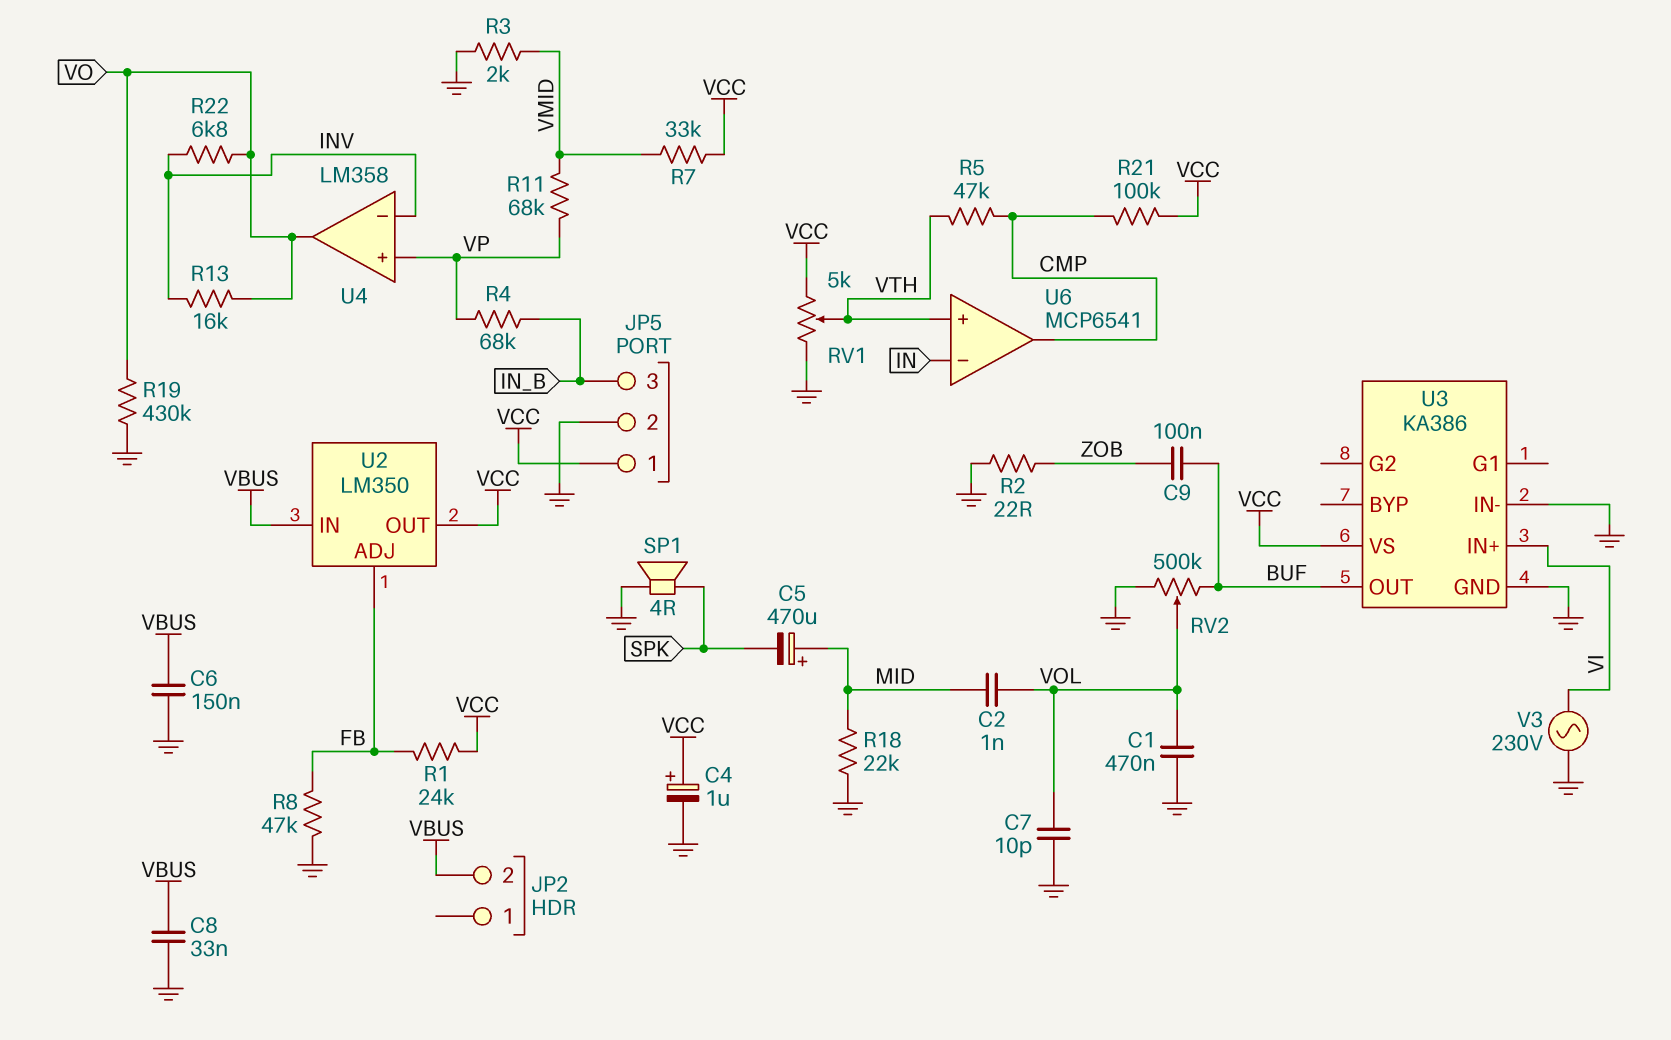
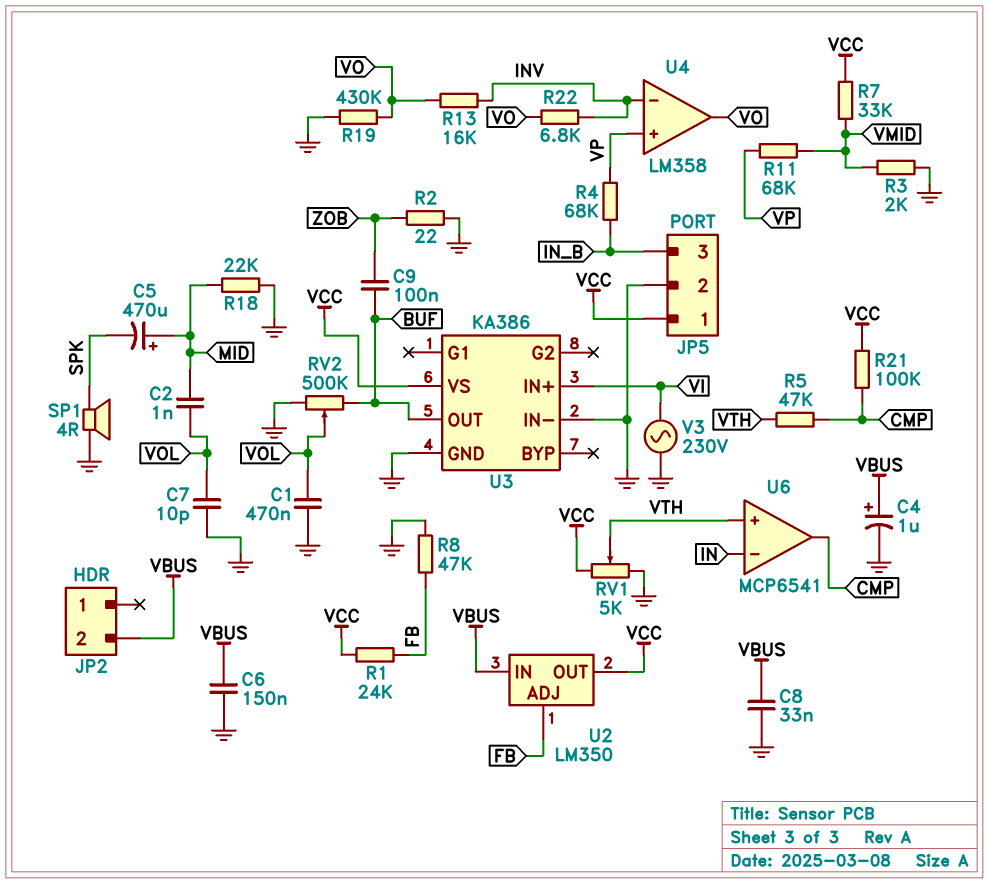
C4: 1uF (plus VCC, minus GND) -> 1uF (plus VBUS, minus GND)

